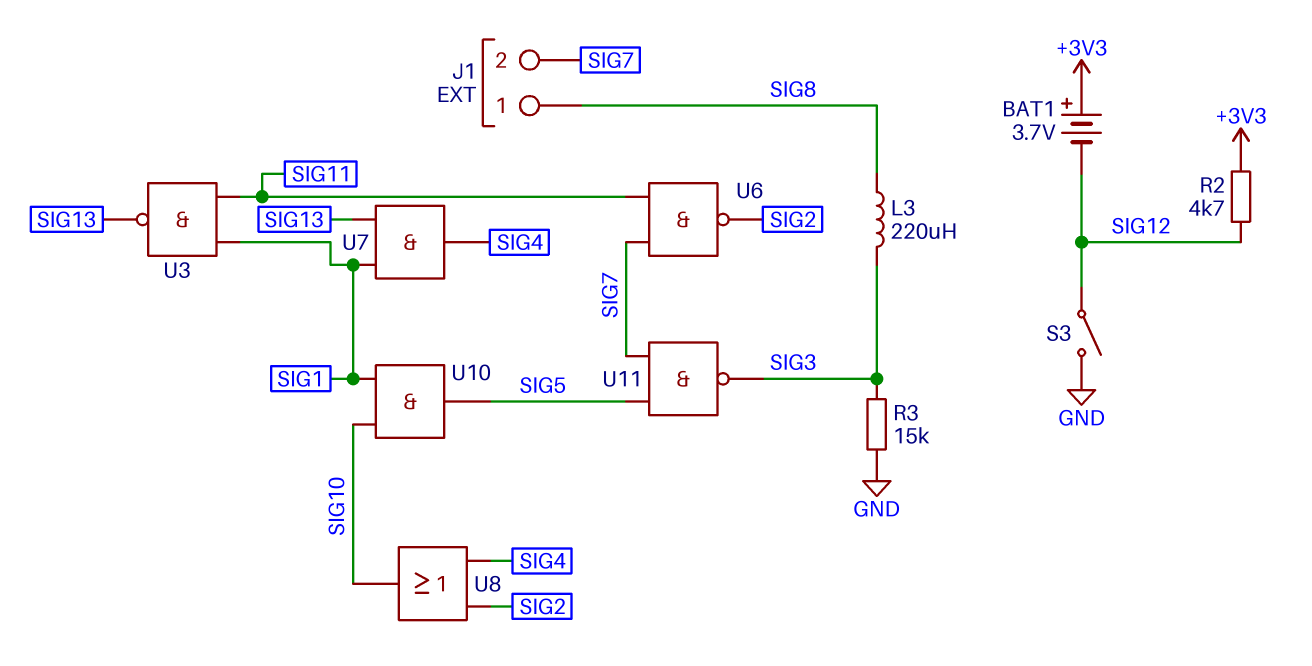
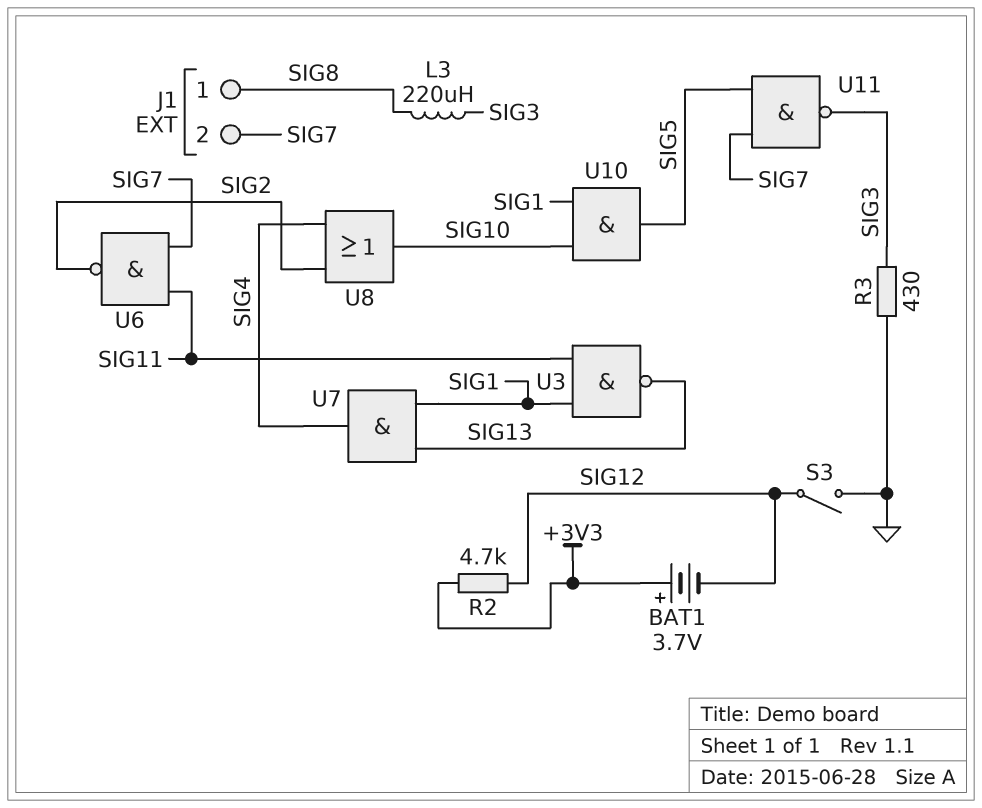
R3: 15k (GND, SIG3) -> 430 (GND, SIG3)

